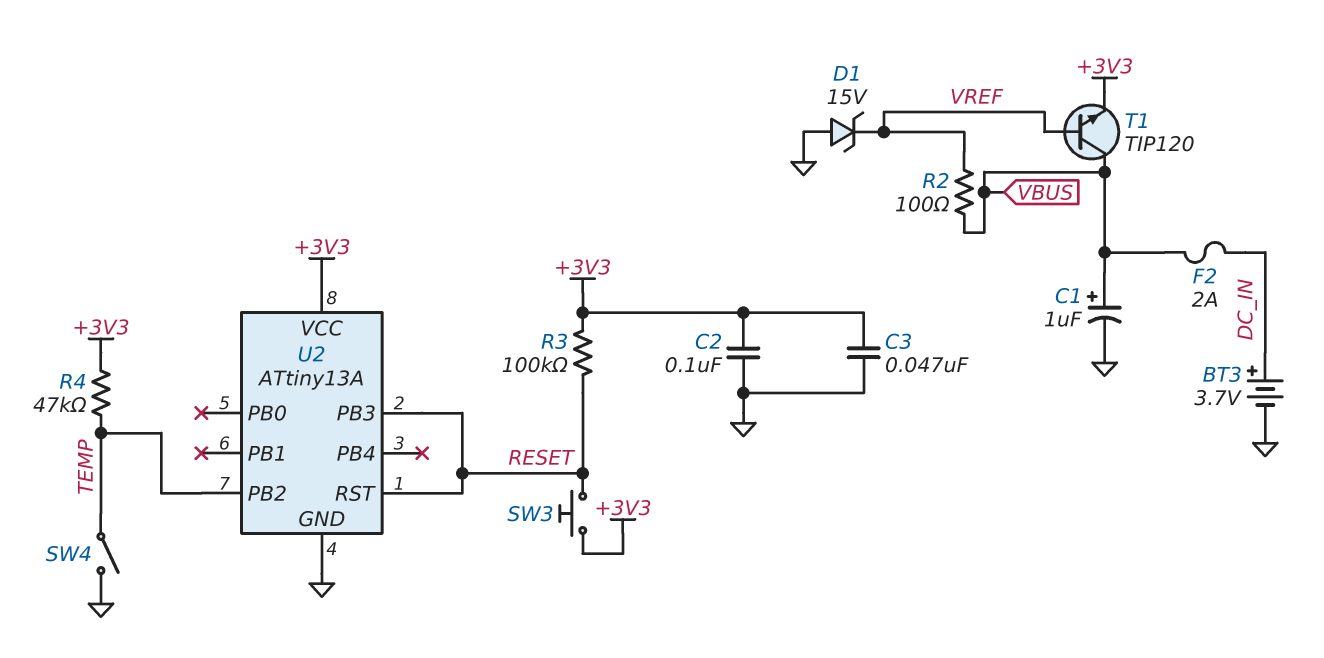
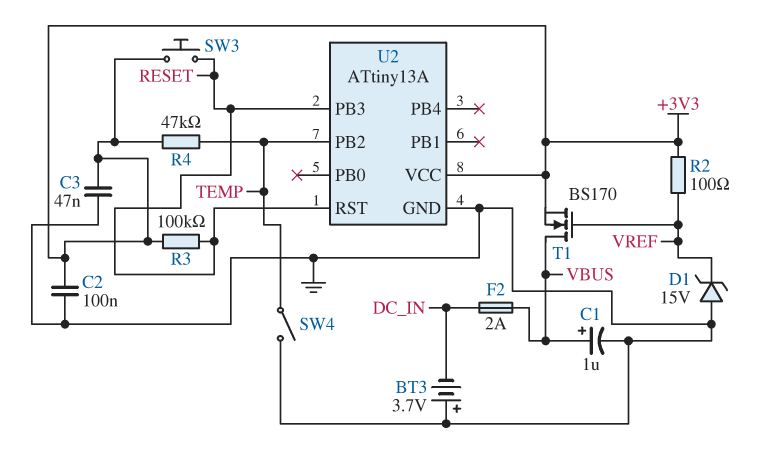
BT3: 3.7V (plus DC_IN, minus GND) -> 3.7V (plus GND, minus DC_IN)
R2: 100 (VBUS, VREF) -> 100 (+3V3, VREF)
T1: NPN TIP120 (B VREF, C VBUS, E +3V3) -> NMOS BS170 (G VREF, D VBUS, S +3V3)

